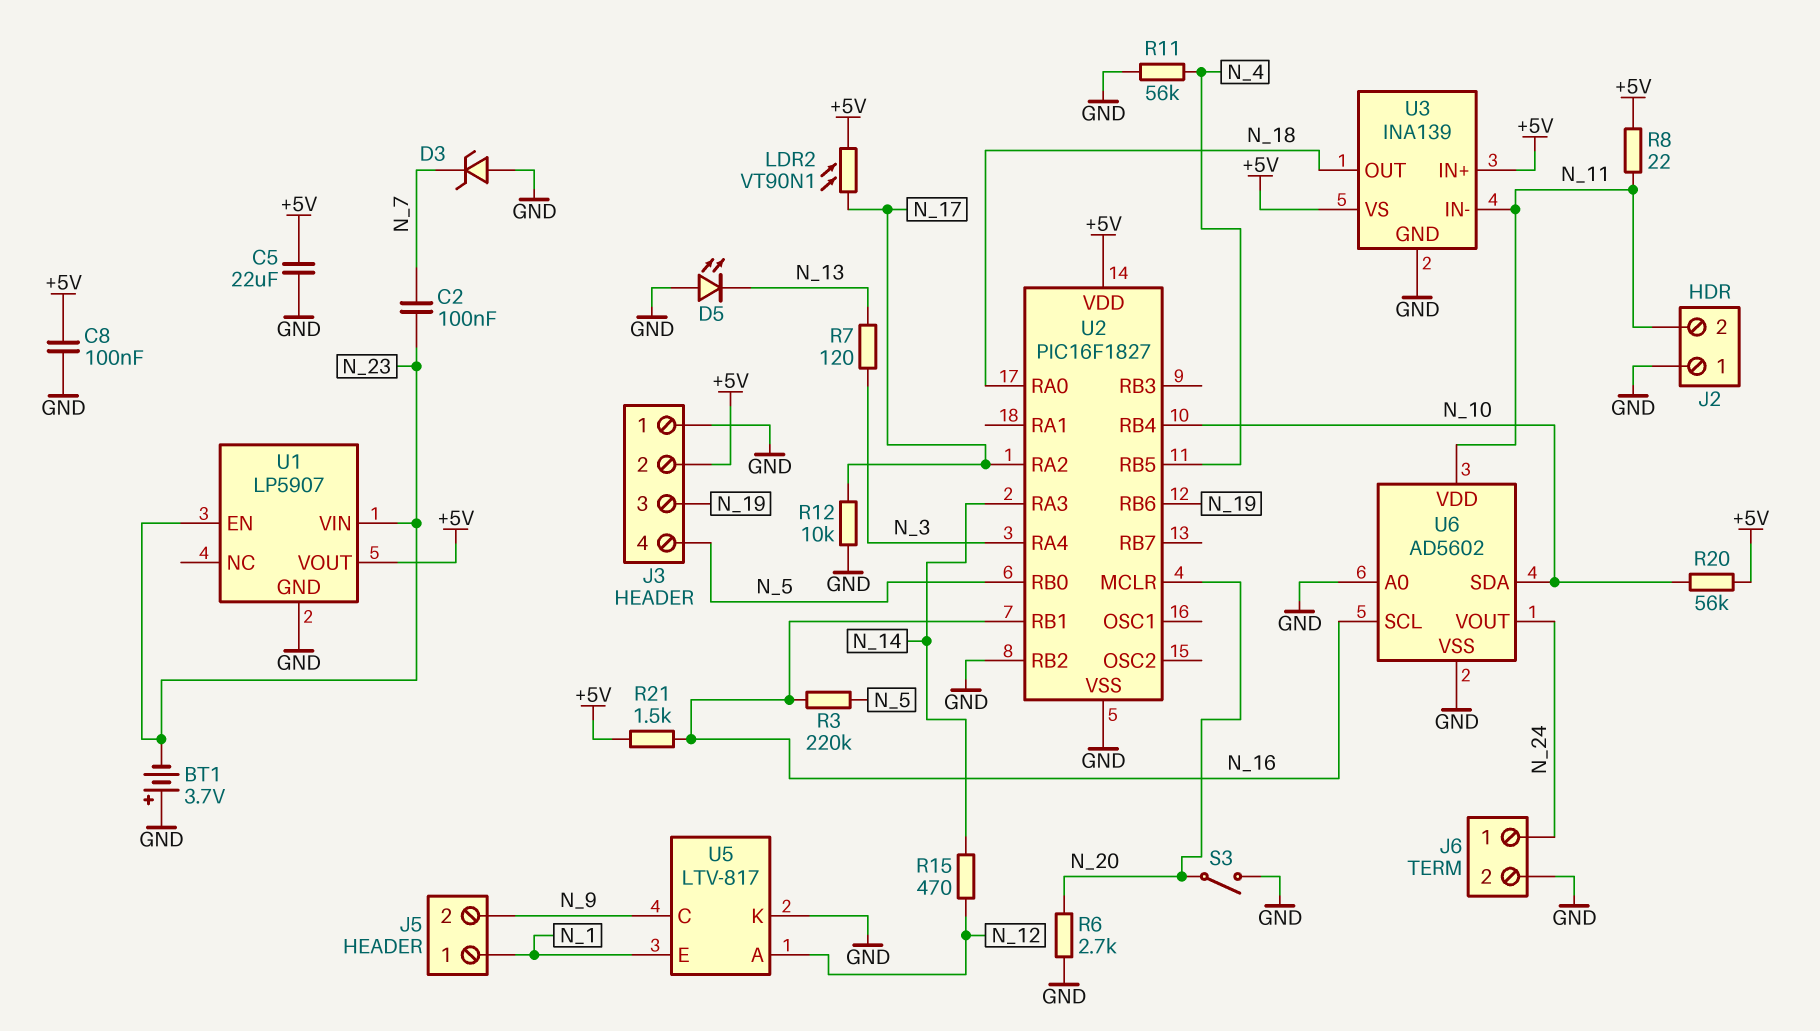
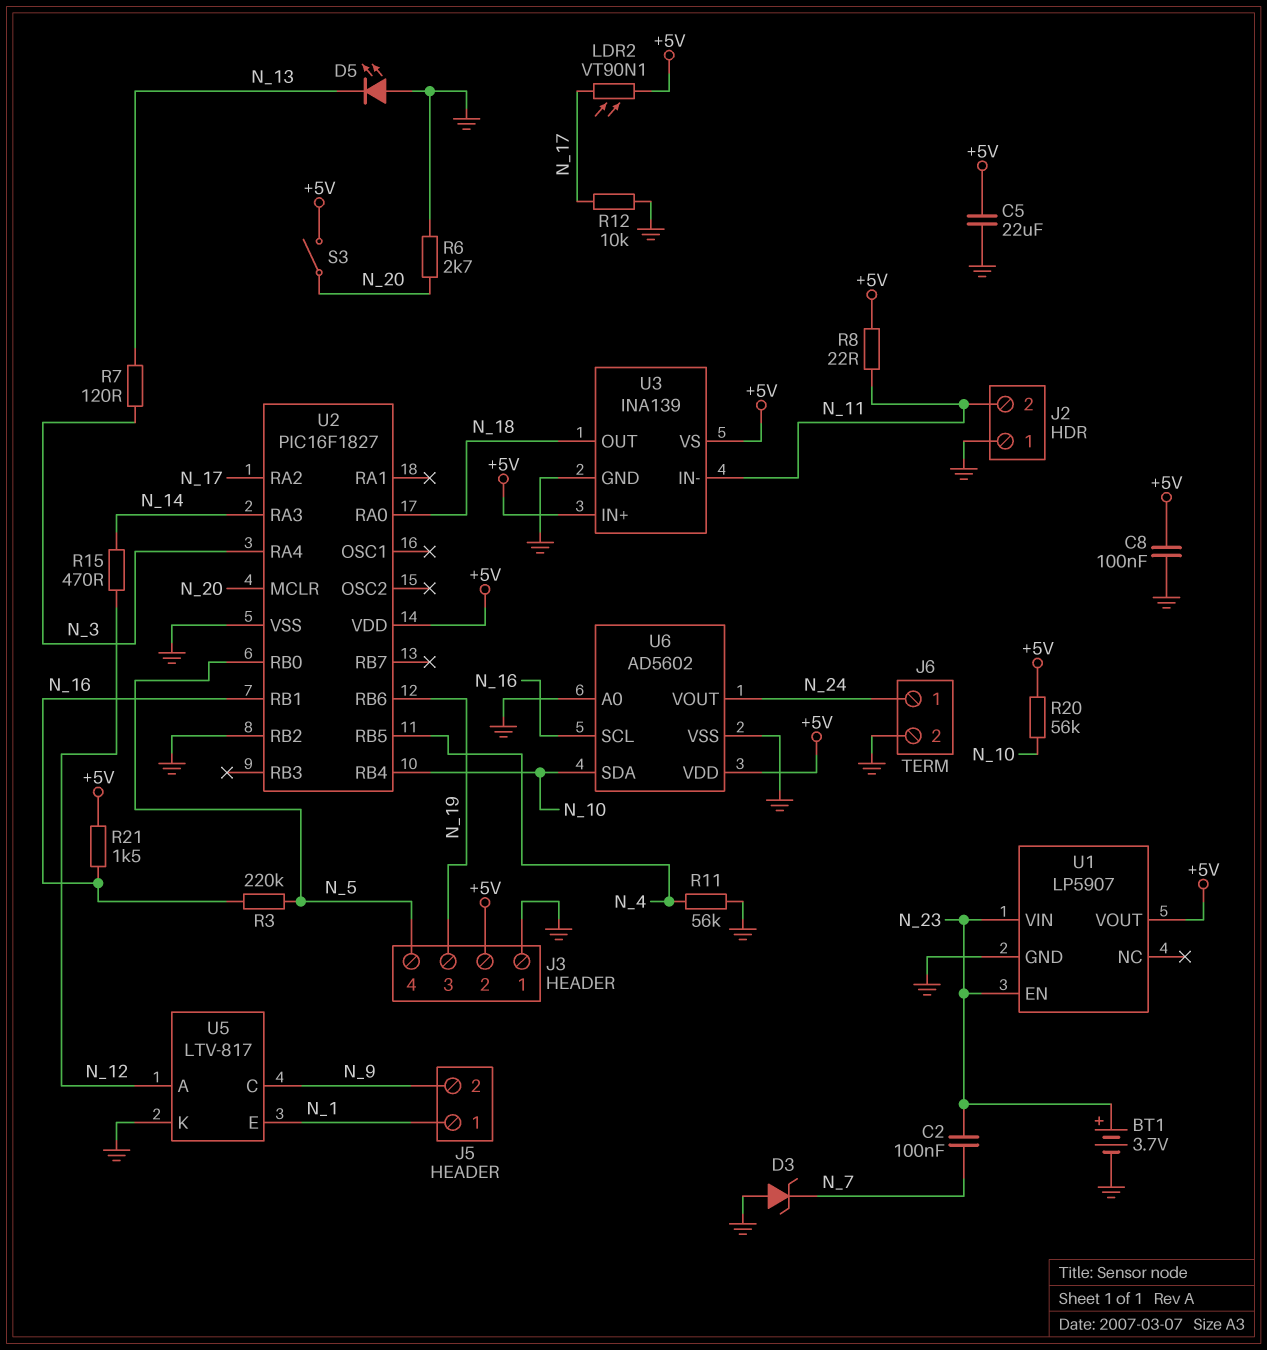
BT1: 3.7V (plus GND, minus N_23) -> 3.7V (plus N_23, minus GND)
S3: switch (GND, N_20) -> switch (+5V, N_20)
U6 pin VDD: N_11 -> +5V

